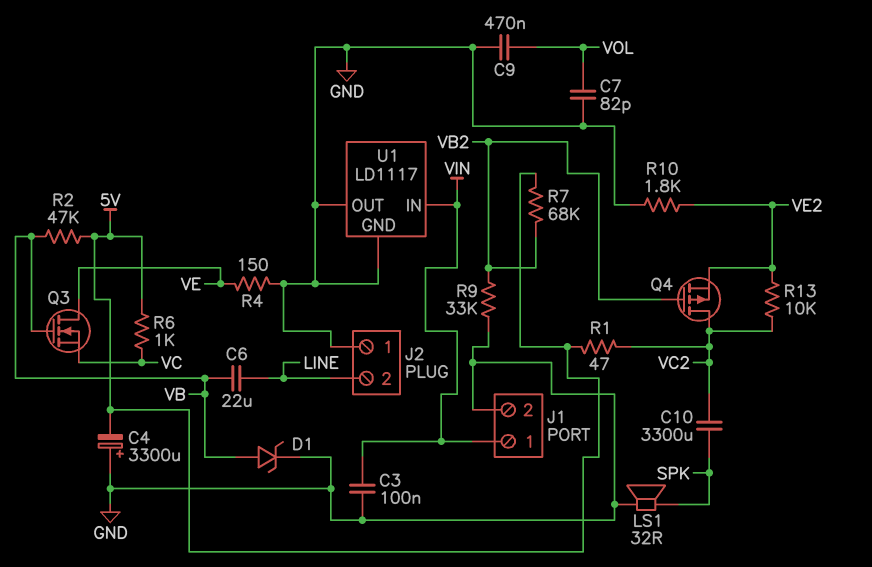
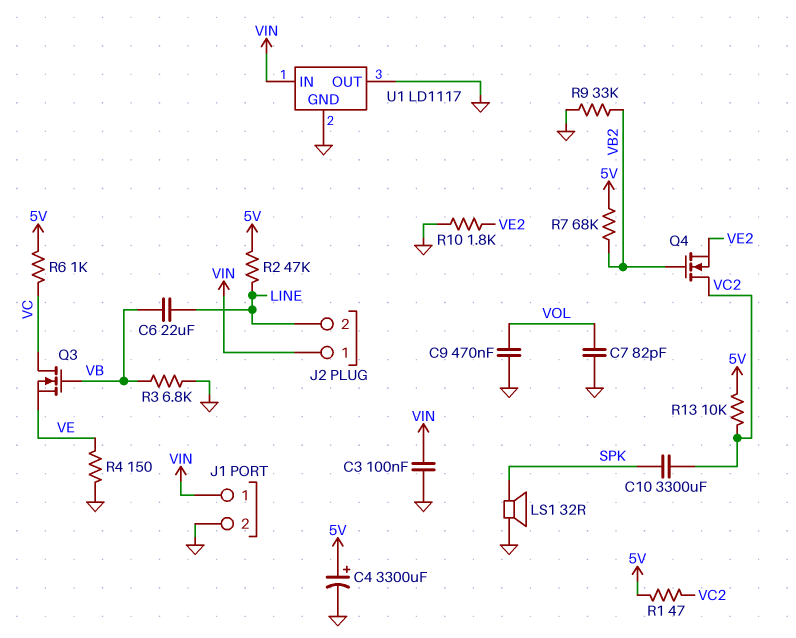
C4: 3300uF (plus GND, minus 5V) -> 3300uF (plus 5V, minus GND)
D1: zener (A VB, K GND) -> none
J2 pin 1: GND -> VIN
Q3: NMOS (G VB, D VE, S VC) -> NMOS (G VB, D VC, S VE)
Q4: PMOS (G VB2, D VC2, S VE2) -> NMOS (G VB2, D VC2, S VE2)
R2: 47k (5V, VB) -> 47k (5V, LINE)
R3: none -> 6.8k (GND, VB)
R13: 10k (VC2, VE2) -> 10k (5V, VC2)

